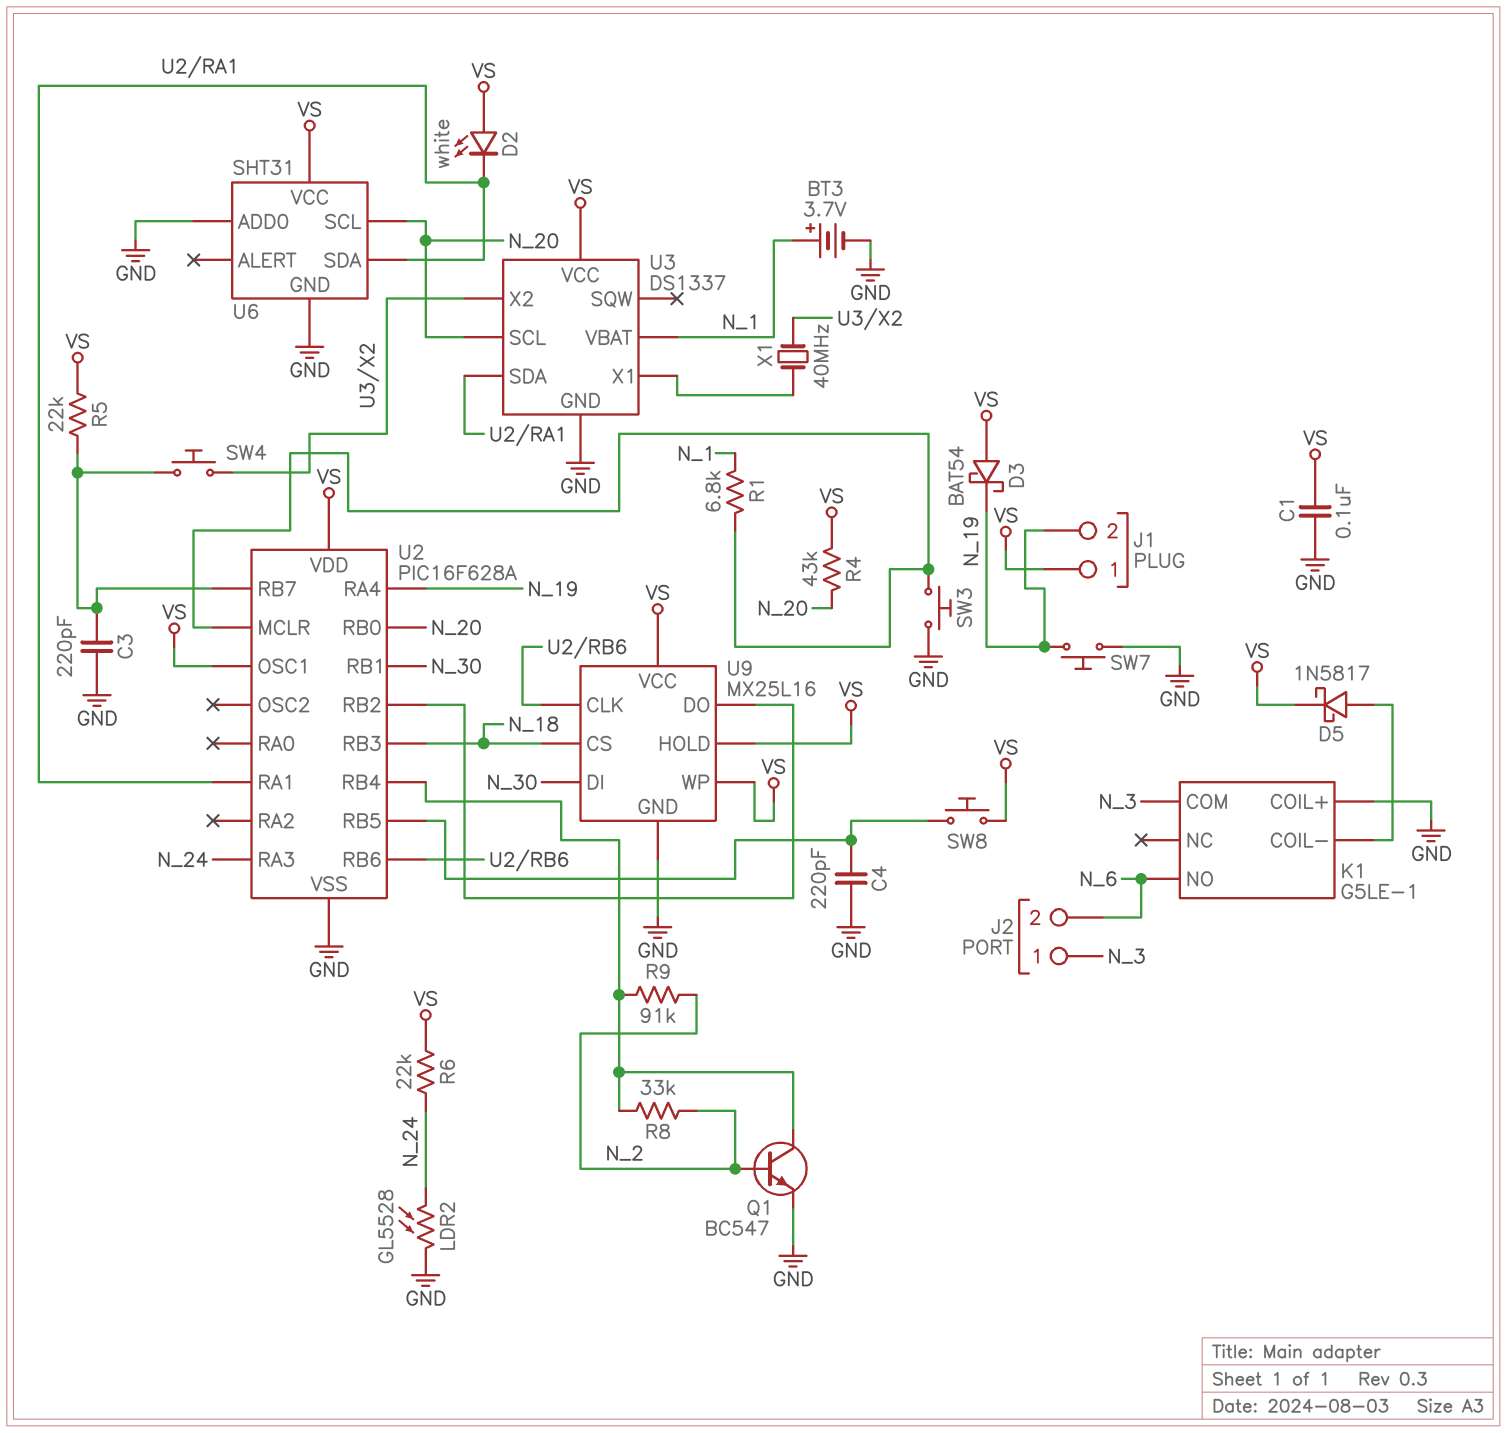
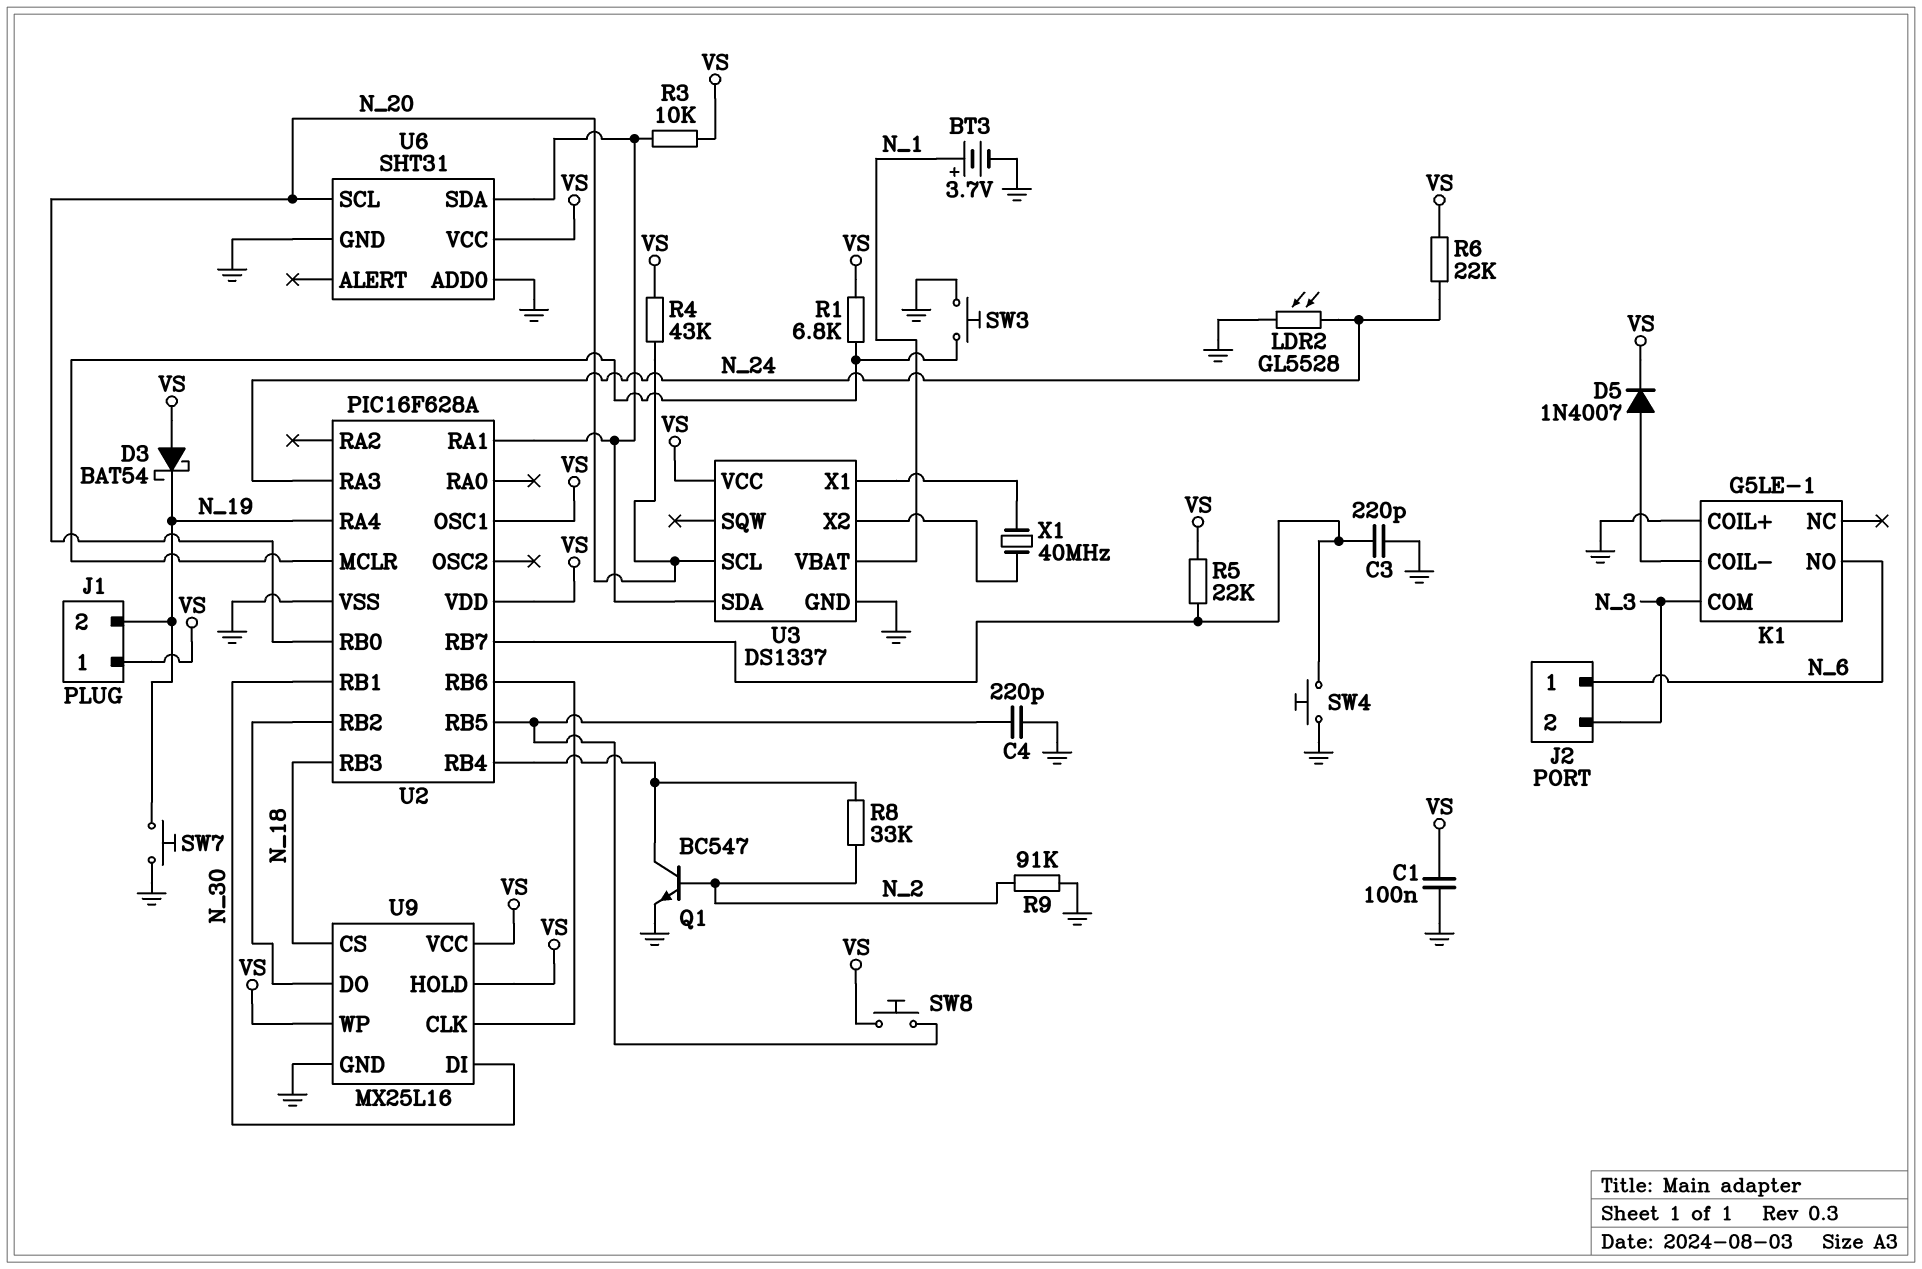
D2: LED white (A VS, K U2/RA1) -> none
D5: schottky 1N5817 (A K1/COIL-, K VS) -> diode 1N4007 (A K1/COIL-, K VS)
J2 pin 1: N_3 -> N_6
J2 pin 2: N_6 -> N_3
R1: 6.8k (N_1, U2/MCLR) -> 6.8k (U2/MCLR, VS)
R3: none -> 10k (U2/RA1, VS)
R9: 91k (N_2, U2/RB4) -> 91k (GND, N_2)
SW4: button (U2/RB7, U3/X2) -> button (GND, U2/RB7)

